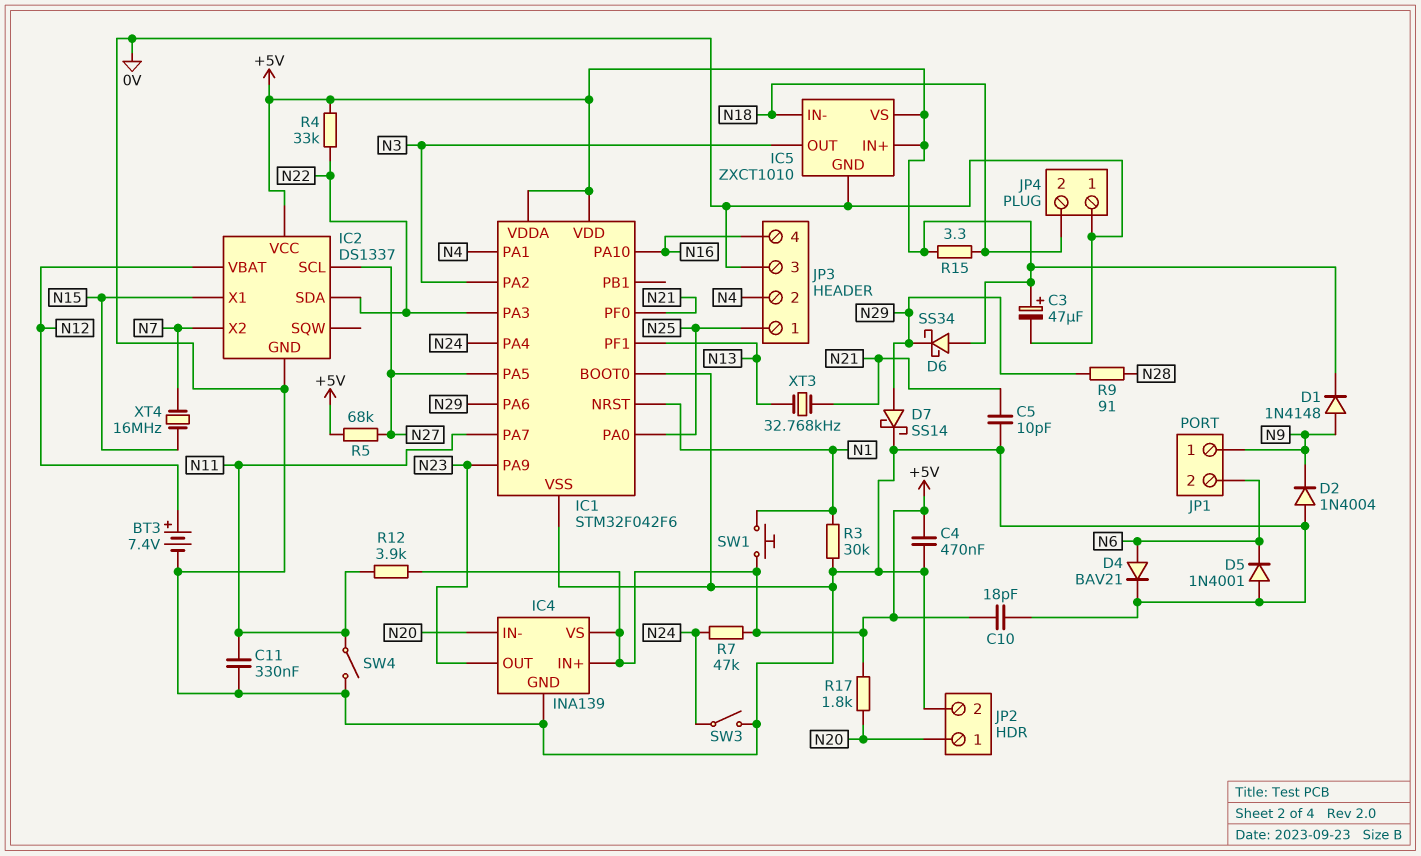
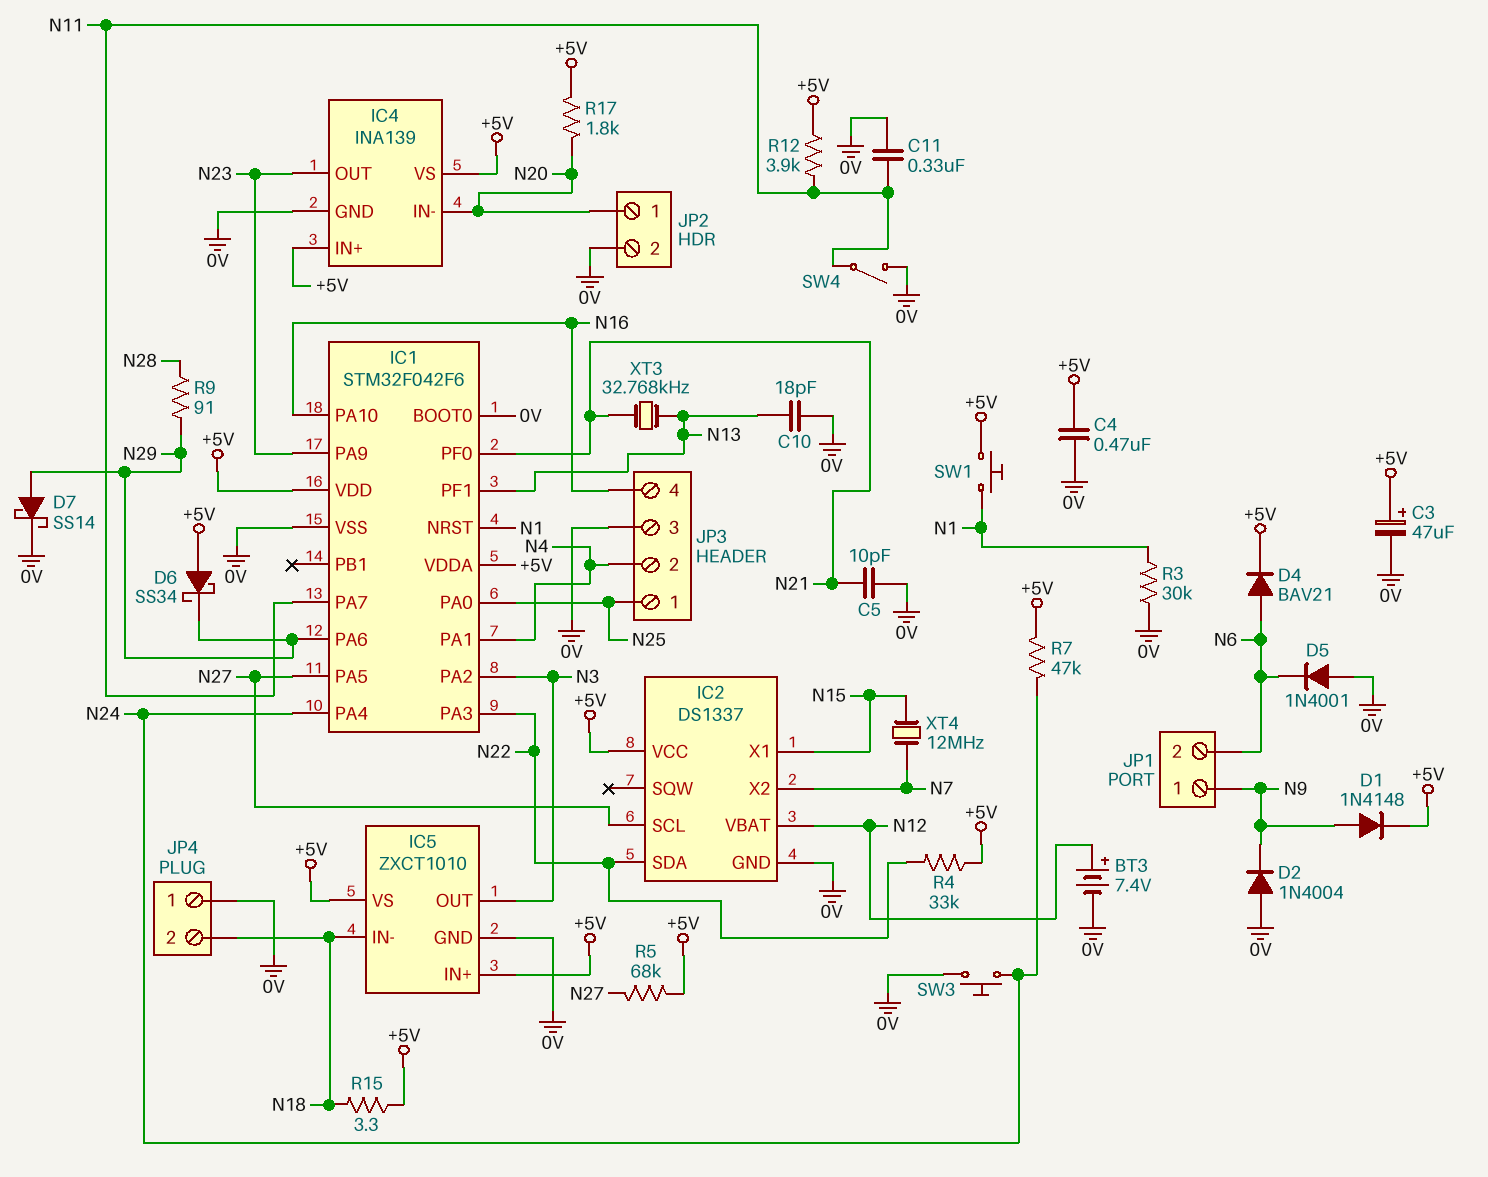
C10: 18pF (+5V, 0V) -> 18pF (0V, N13)
D4: diode BAV21 (A N6, K 0V) -> diode BAV21 (A N6, K +5V)
SW3: switch (0V, N24) -> button (0V, N24)
XT4: 16MHz (N7, N15) -> 12MHz (N7, N15)

